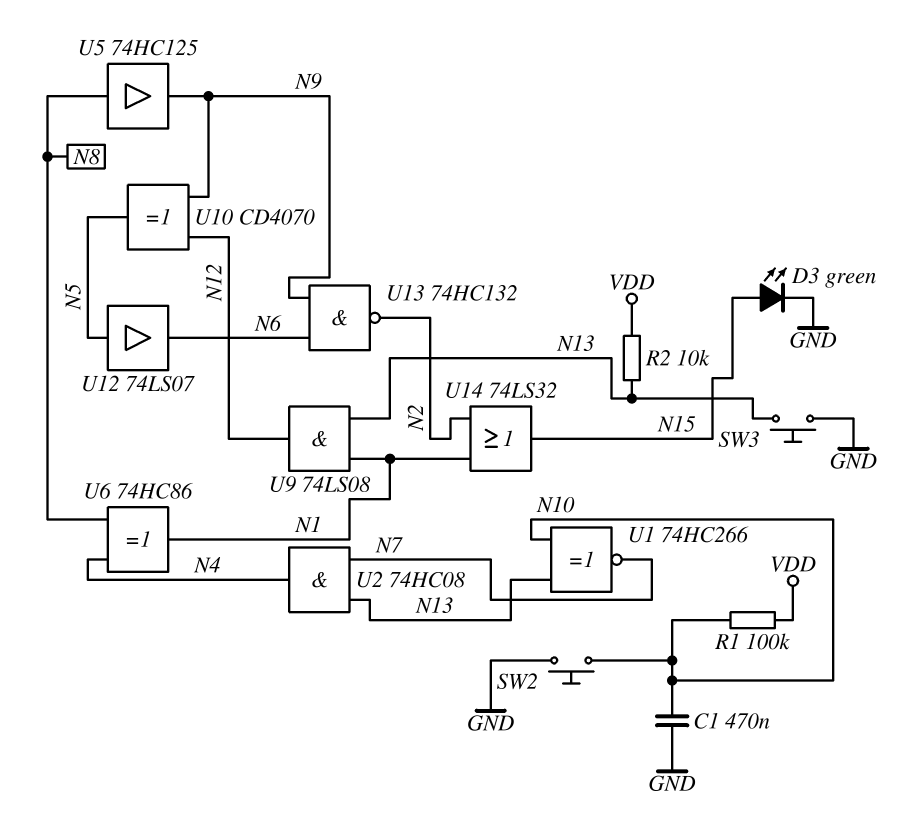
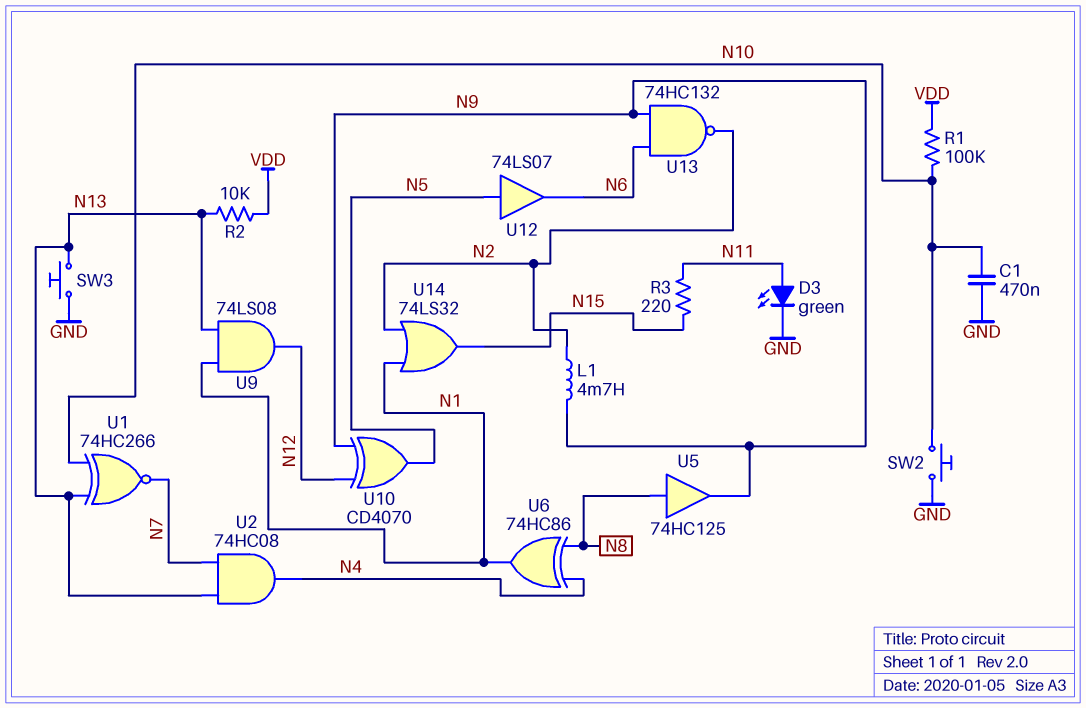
D3: LED green (A N15, K GND) -> LED green (A N11, K GND)
L1: none -> 4.7mH (N2, N9)
R3: none -> 220 (N11, N15)

